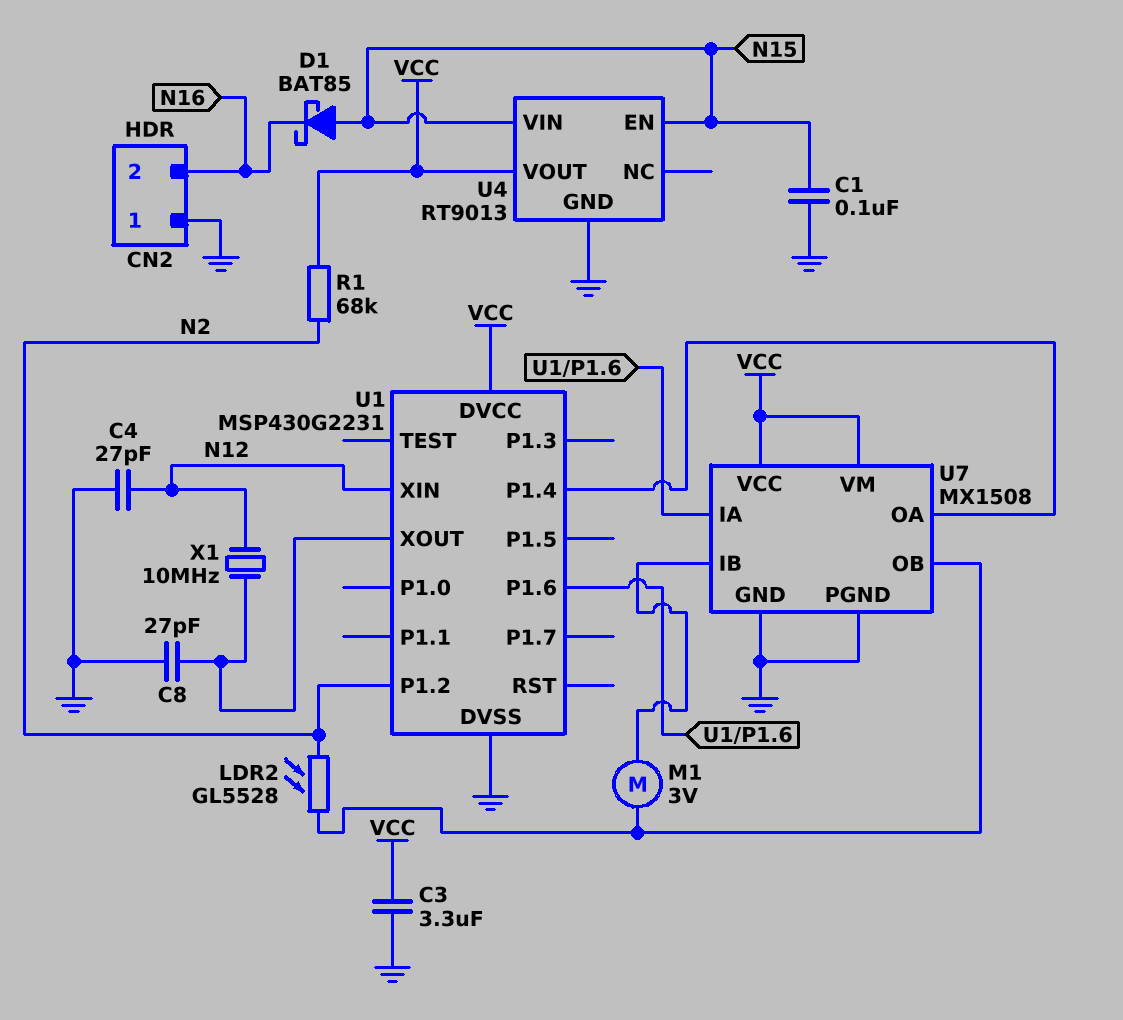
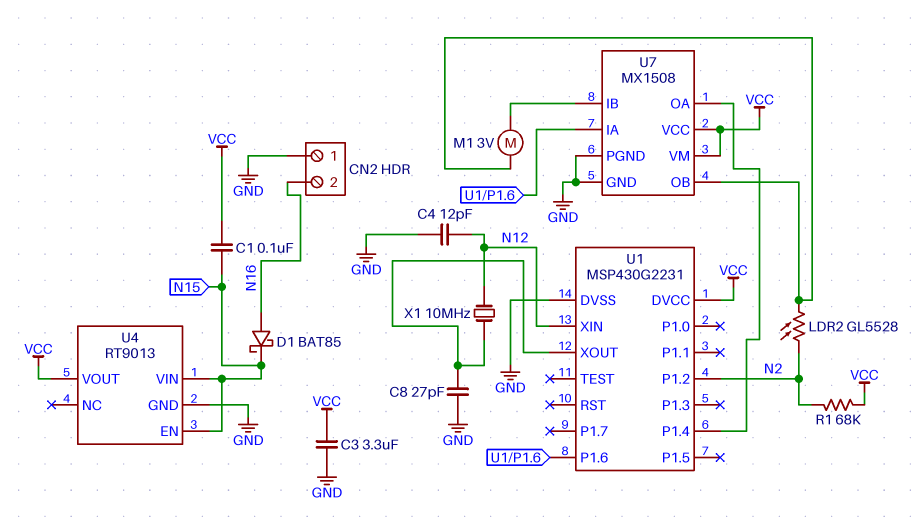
C1: 100nF (GND, N15) -> 100nF (N15, VCC)
C4: 27pF (GND, N12) -> 12pF (GND, N12)
D1: schottky BAT85 (A N15, K N16) -> schottky BAT85 (A N16, K N15)

